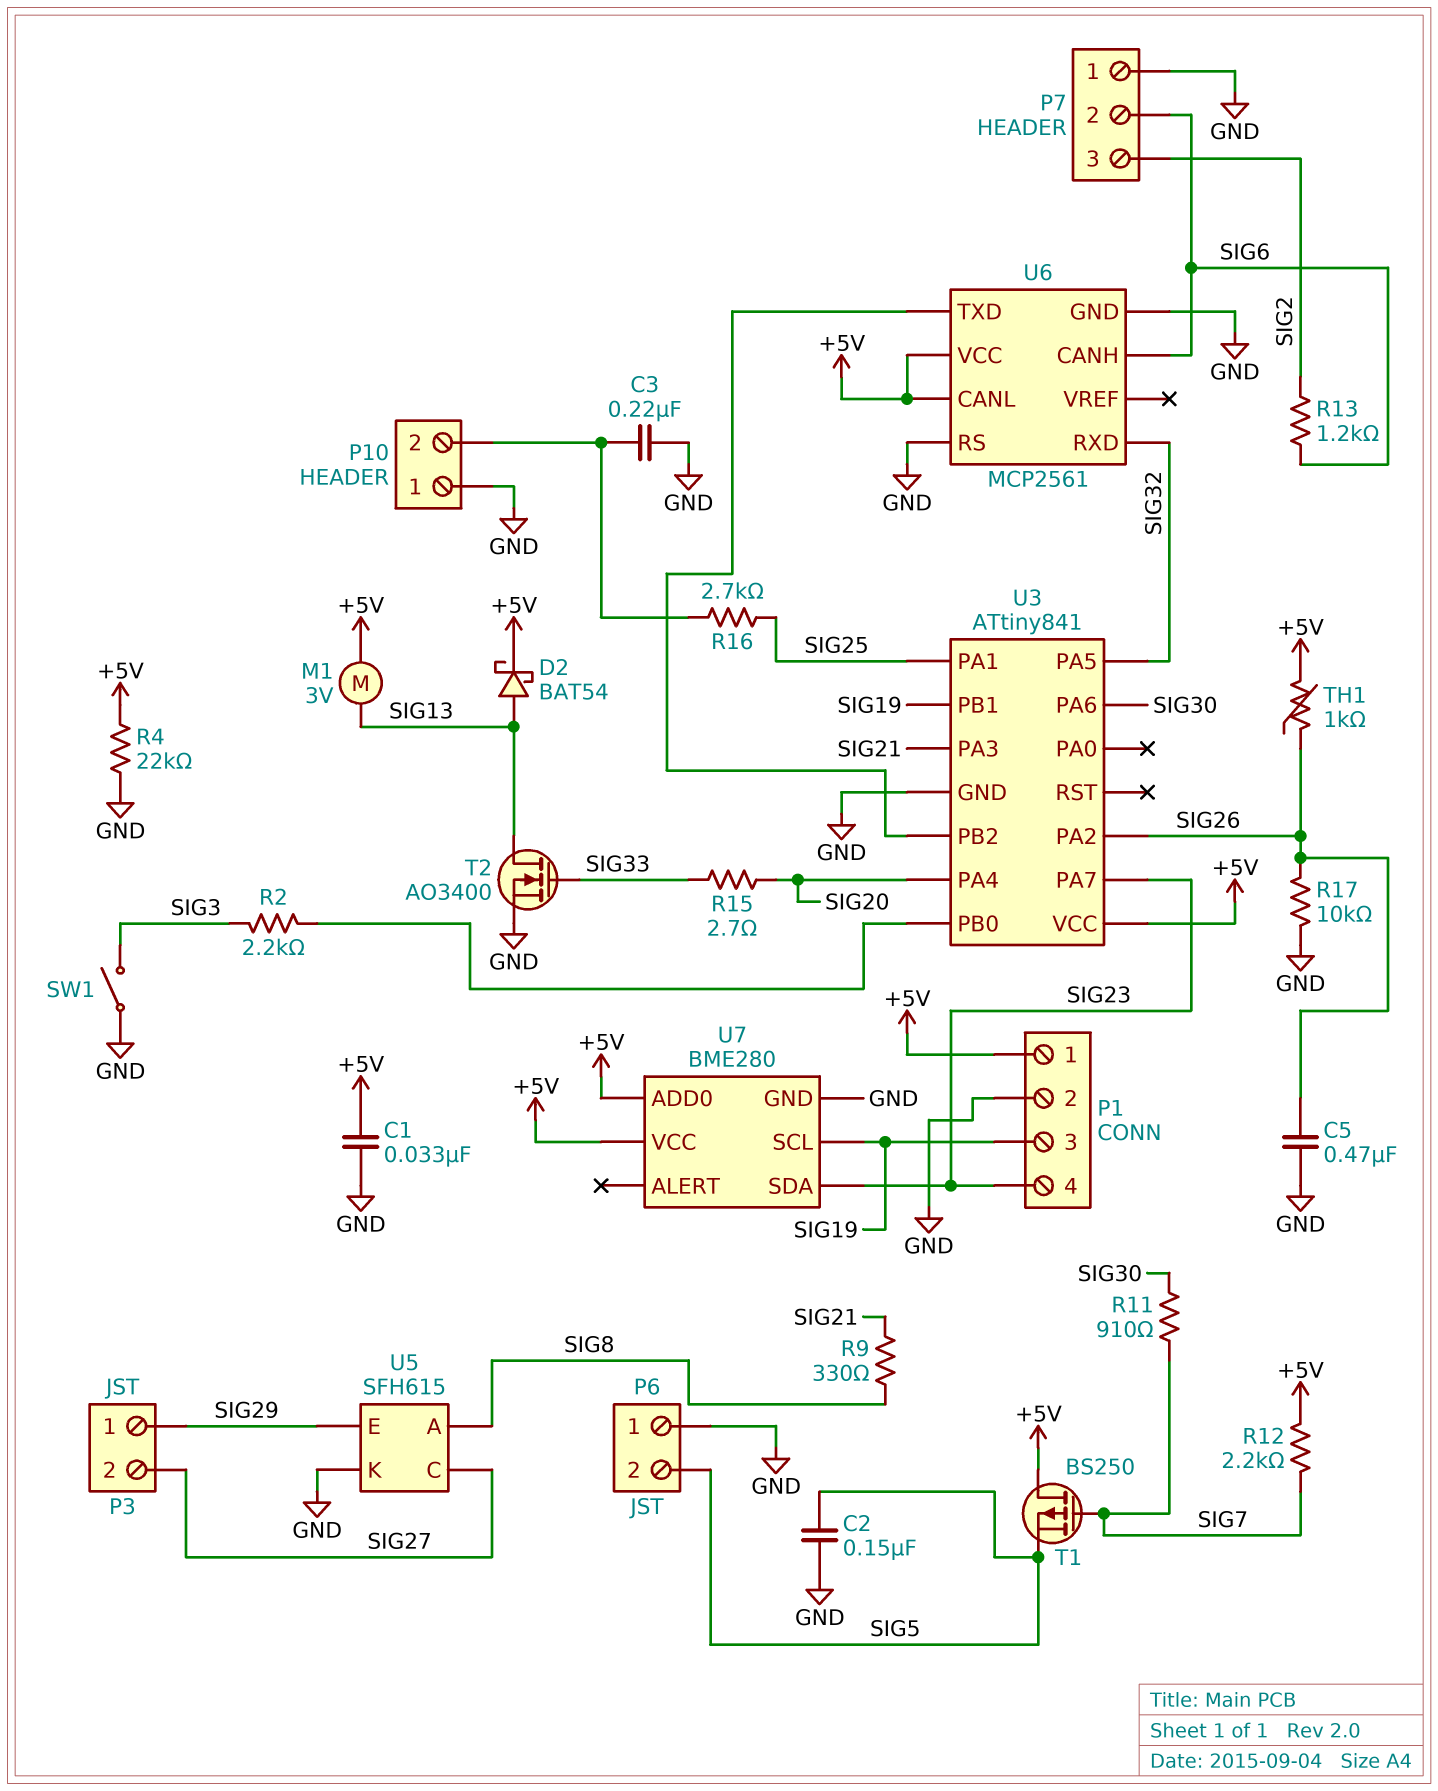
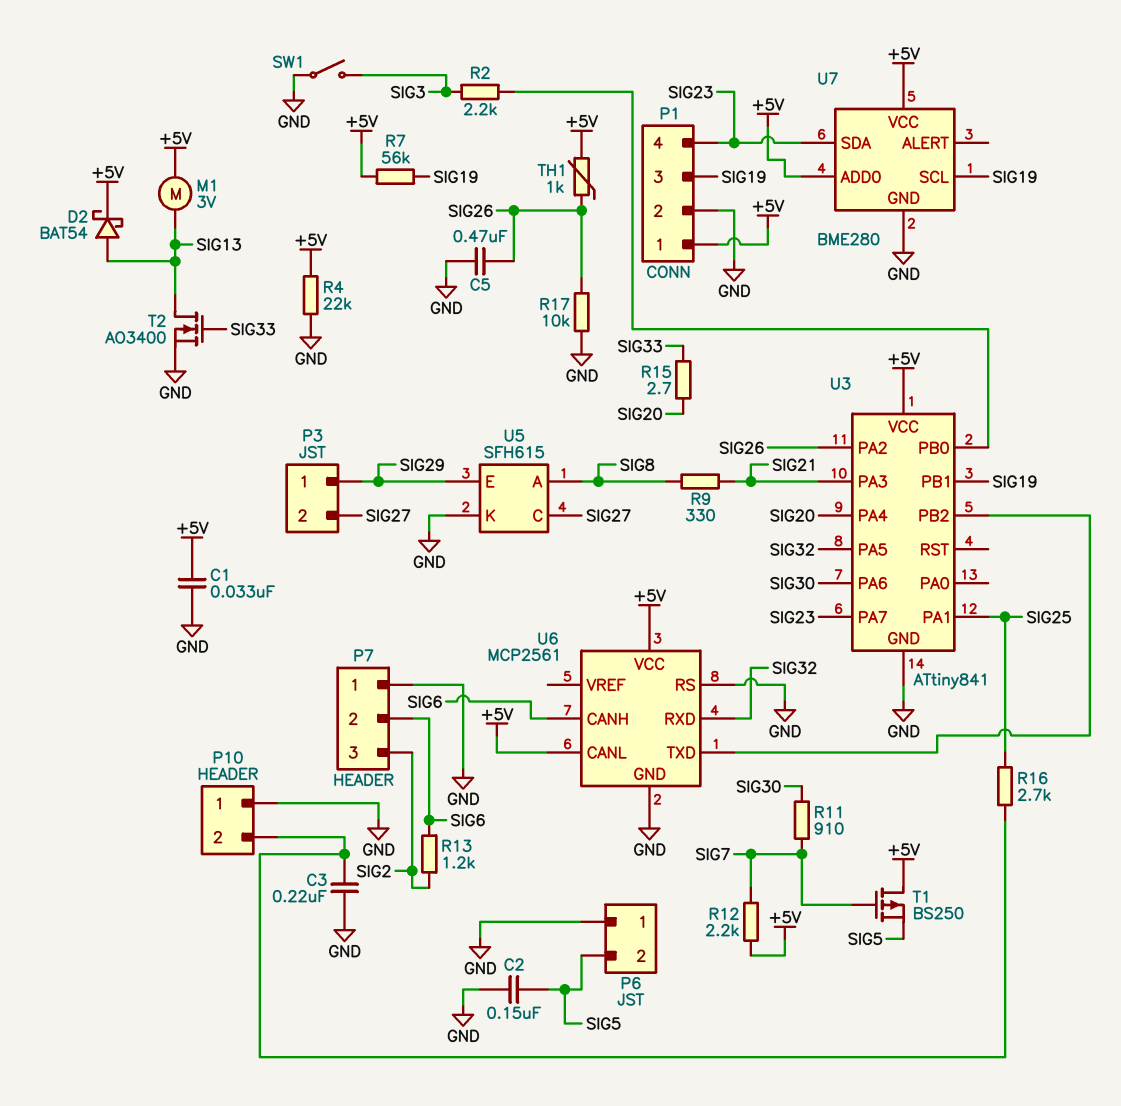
R7: none -> 56k (+5V, SIG19)

